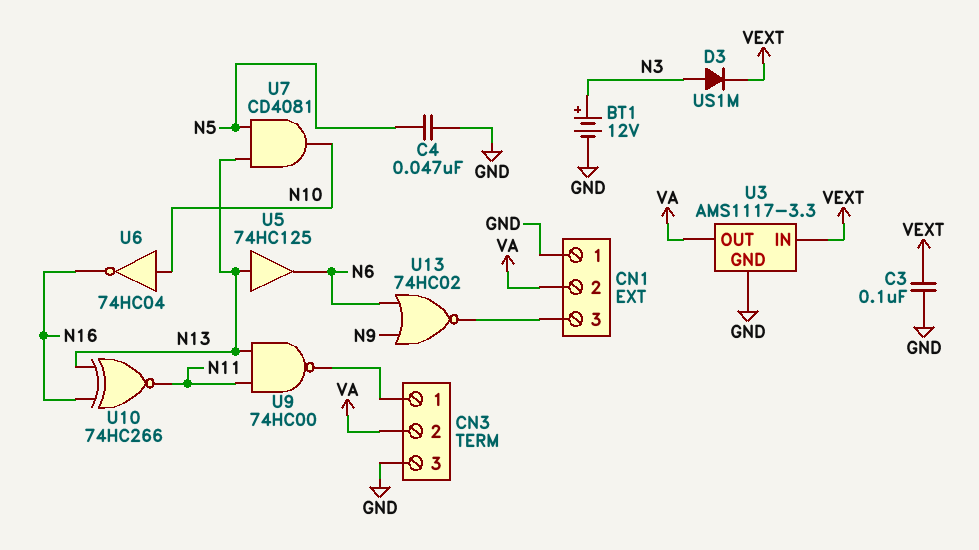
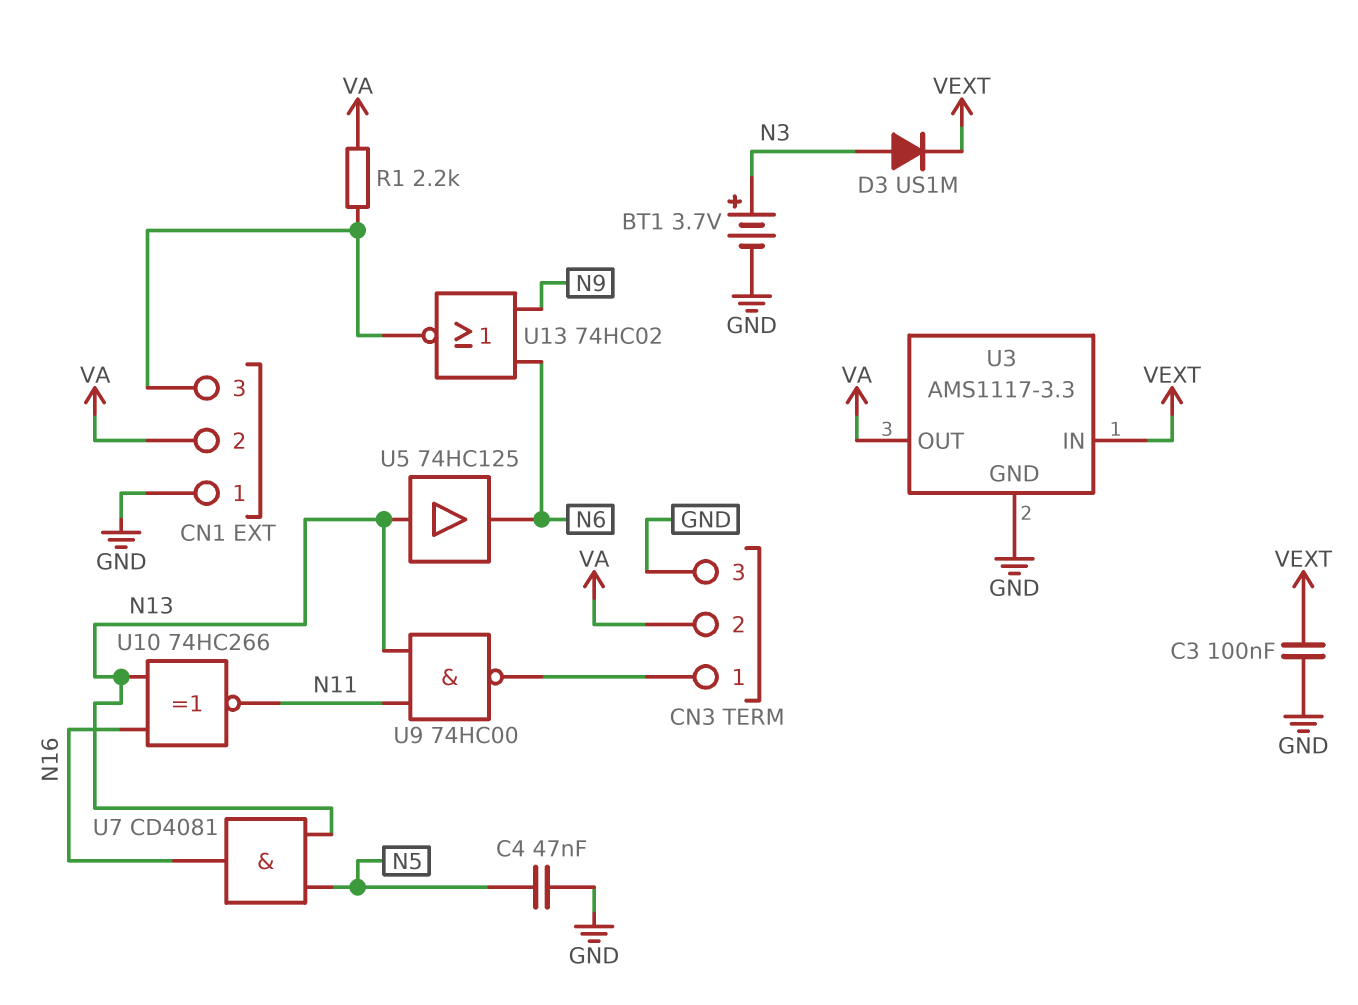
BT1: 12V (plus N3, minus GND) -> 3.7V (plus N3, minus GND)
R1: none -> 2.2k (CN1/3, VA)
U6: NOT 74HC04 (in N10, out N16) -> none
U7: AND CD4081 (in N5, in N13, out N10) -> AND CD4081 (in N5, in N13, out N16)

